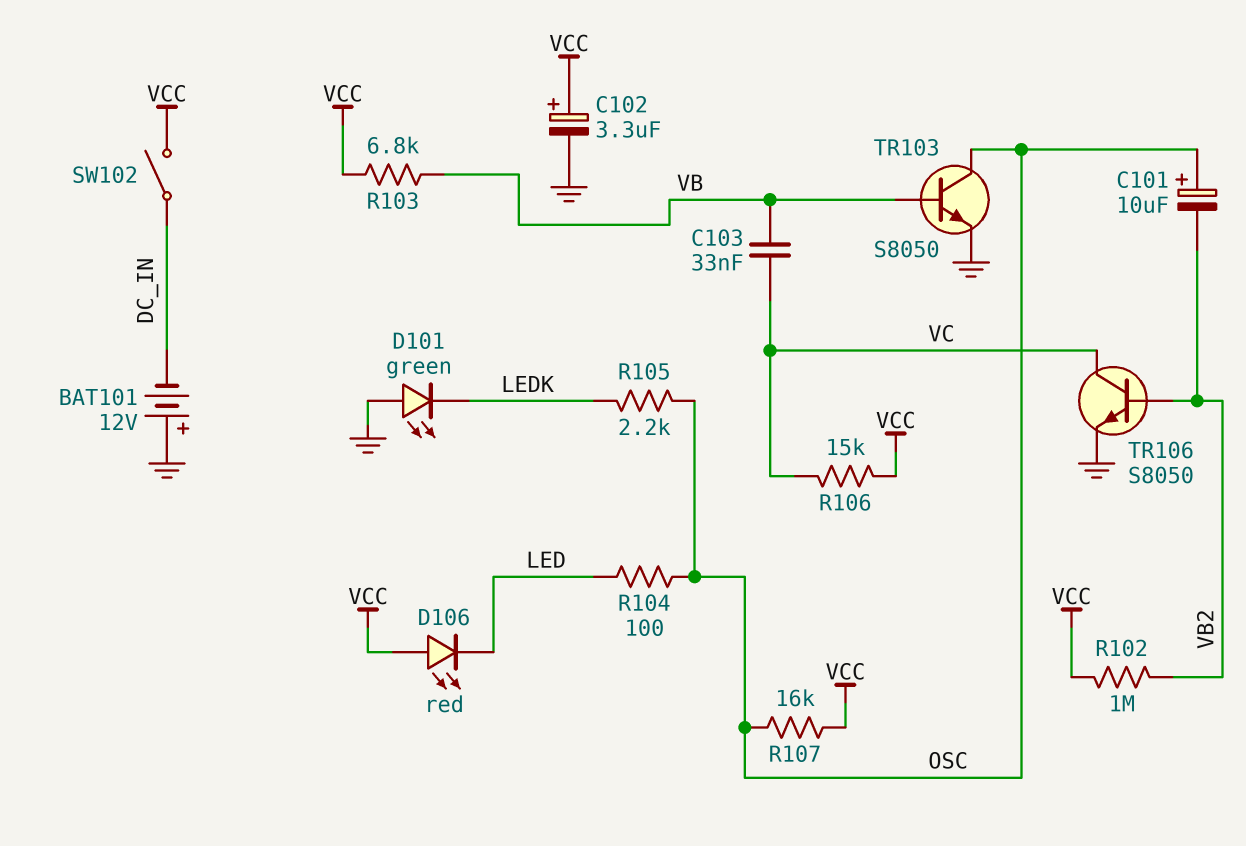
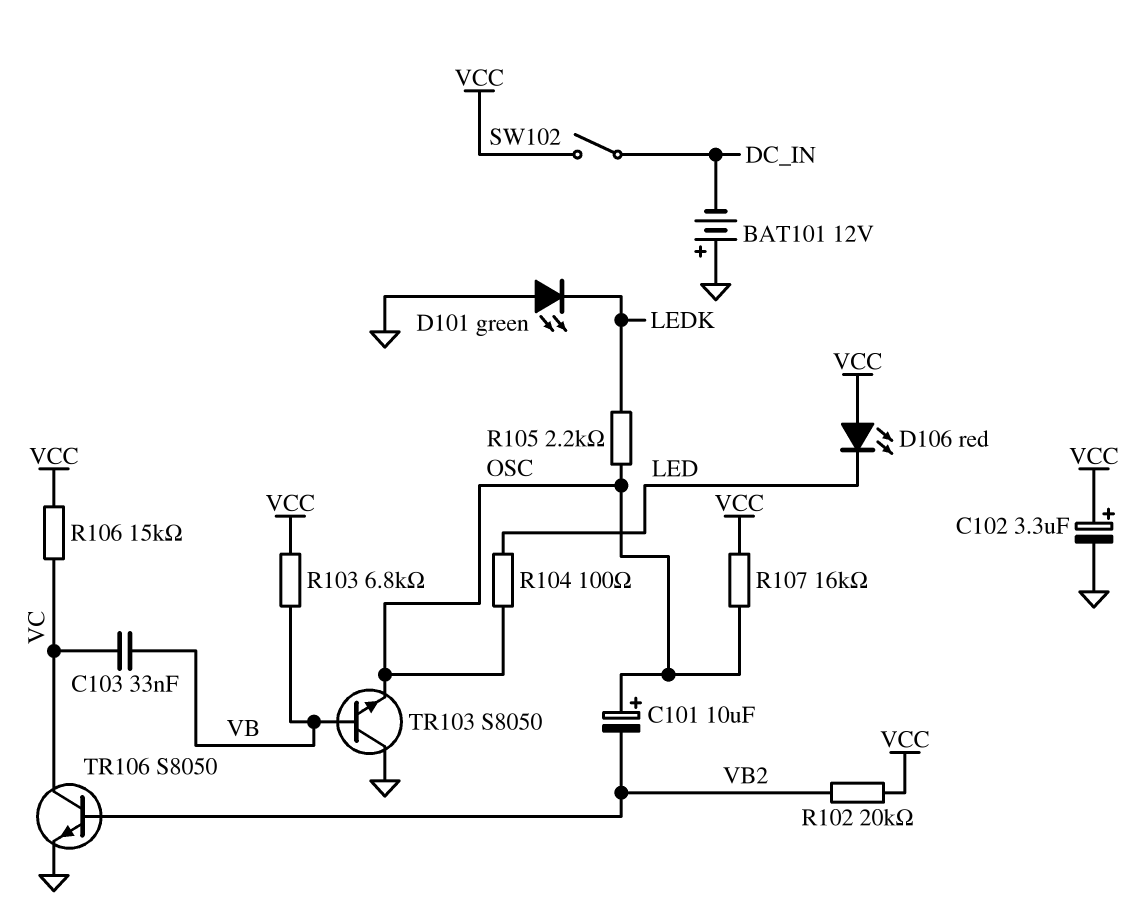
R102: 1M (VB2, VCC) -> 20k (VB2, VCC)
TR103: NPN S8050 (B VB, C OSC, E GND) -> NPN S8050 (B VB, C GND, E OSC)

